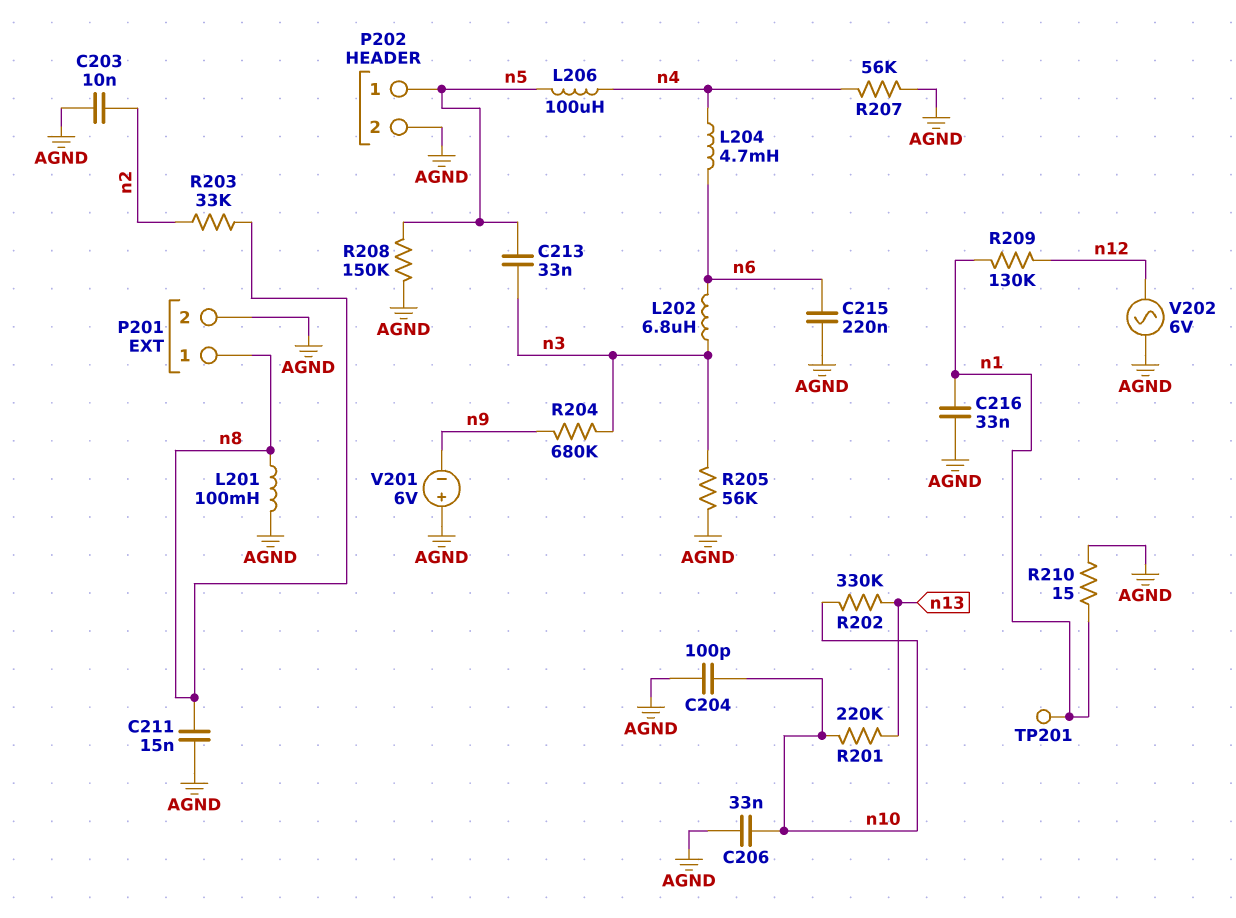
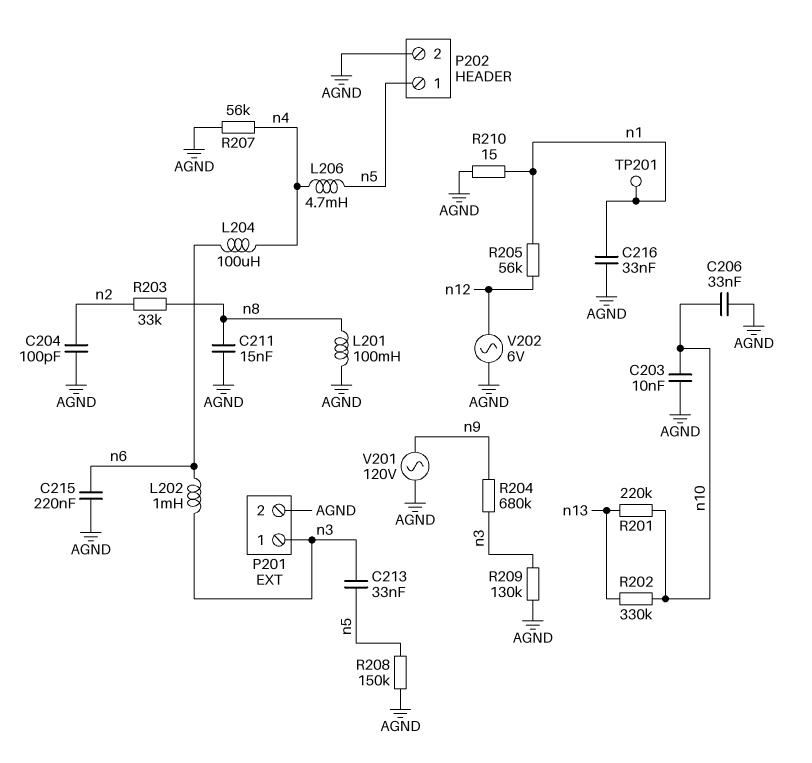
C203: 10nF (AGND, n2) -> 10nF (AGND, n10)
C204: 100pF (AGND, n10) -> 100pF (AGND, n2)
L202: 6.8uH (n3, n6) -> 1mH (n3, n6)
L204: 4.7mH (n4, n6) -> 100uH (n4, n6)
L206: 100uH (n4, n5) -> 4.7mH (n4, n5)
P201 pin 1: n8 -> n3
R205: 56k (AGND, n3) -> 56k (n1, n12)
R209: 130k (n1, n12) -> 130k (AGND, n3)
V201: 6V (plus AGND, minus n9) -> AC 120V (AGND, n9)

